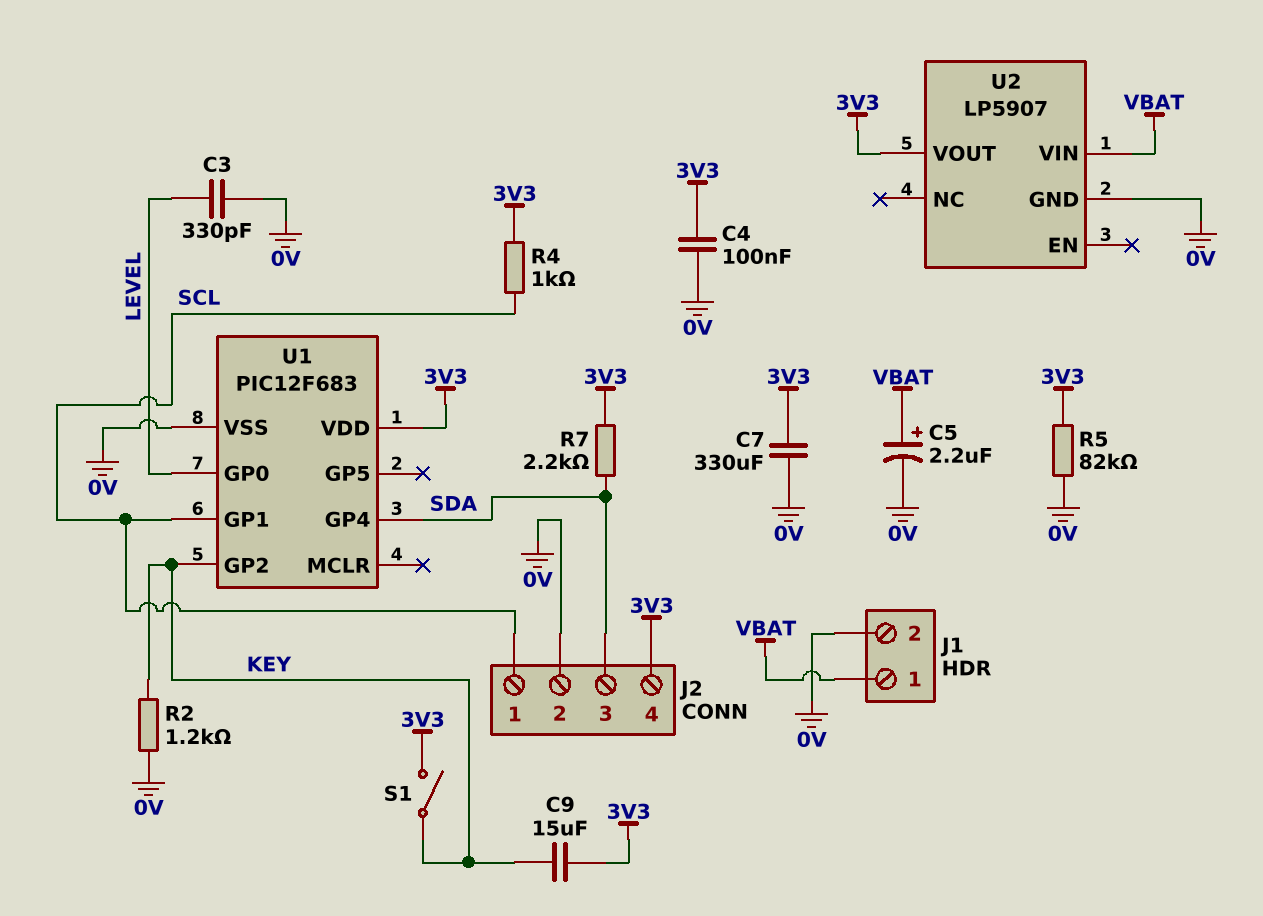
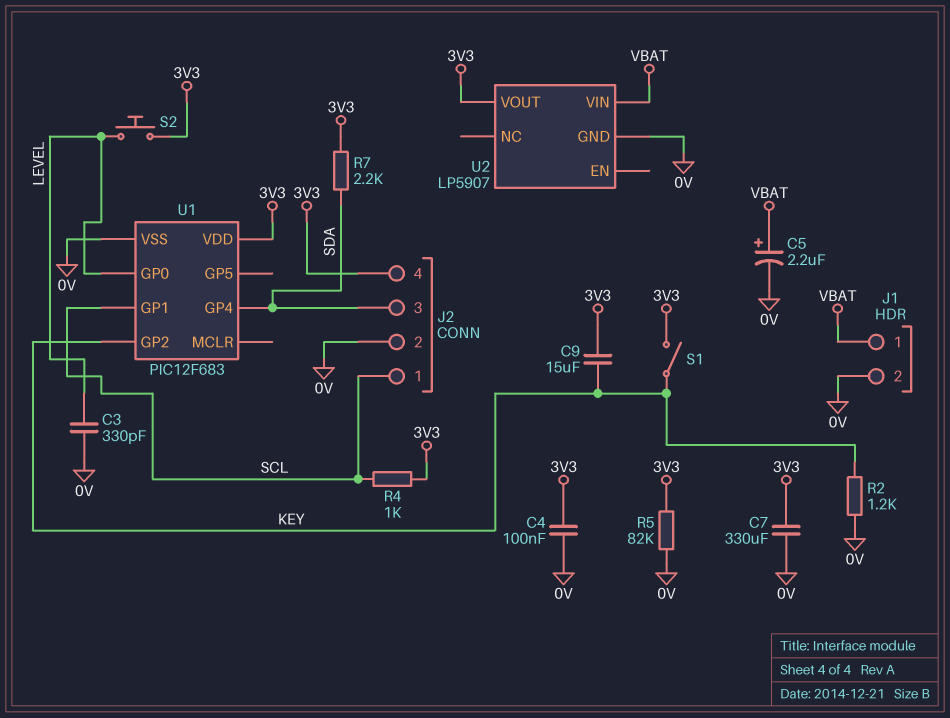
S2: none -> button (3V3, LEVEL)

